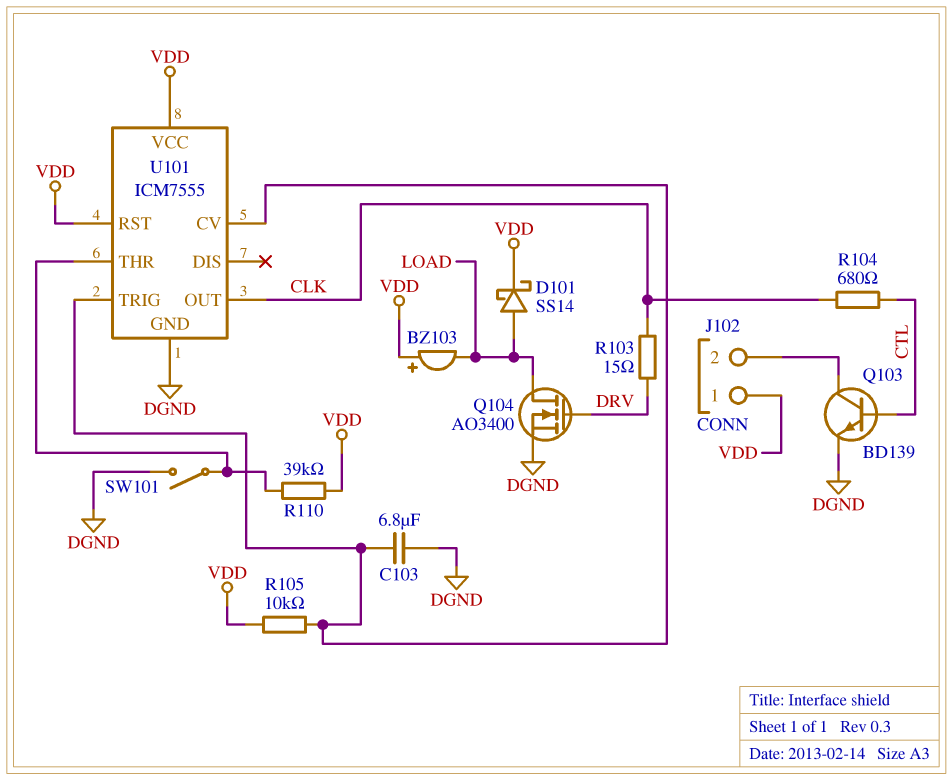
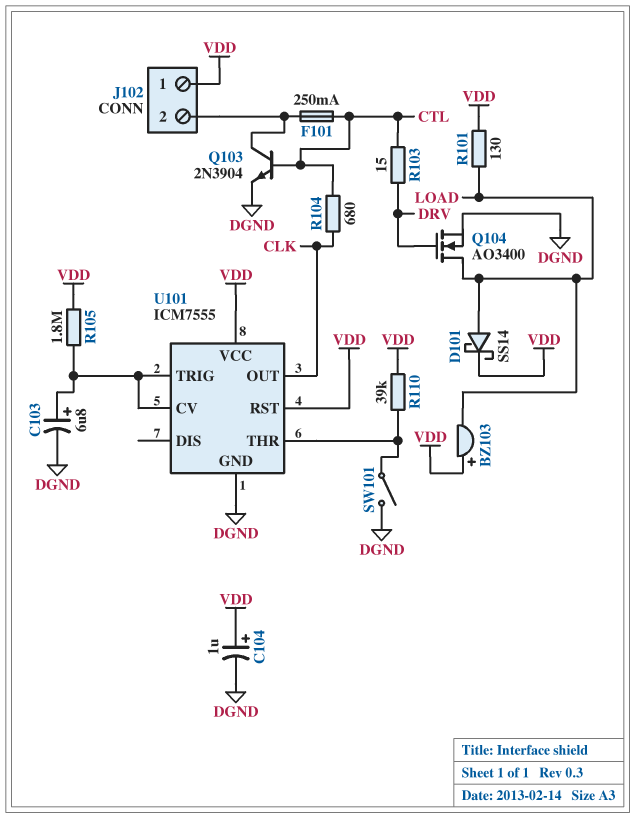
C103: 6.8uF (DGND, U101/CV) -> 6.8uF (plus U101/CV, minus DGND)
C104: none -> 1uF (plus VDD, minus DGND)
F101: none -> 250mA (CTL, J102/2)
Q103: NPN BD139 (B CTL, C J102/2, E DGND) -> NPN 2N3904 (B CTL, C J102/2, E DGND)
R101: none -> 130 (LOAD, VDD)
R103: 15 (CLK, DRV) -> 15 (CTL, DRV)
R105: 10k (U101/CV, VDD) -> 1.8M (U101/CV, VDD)

